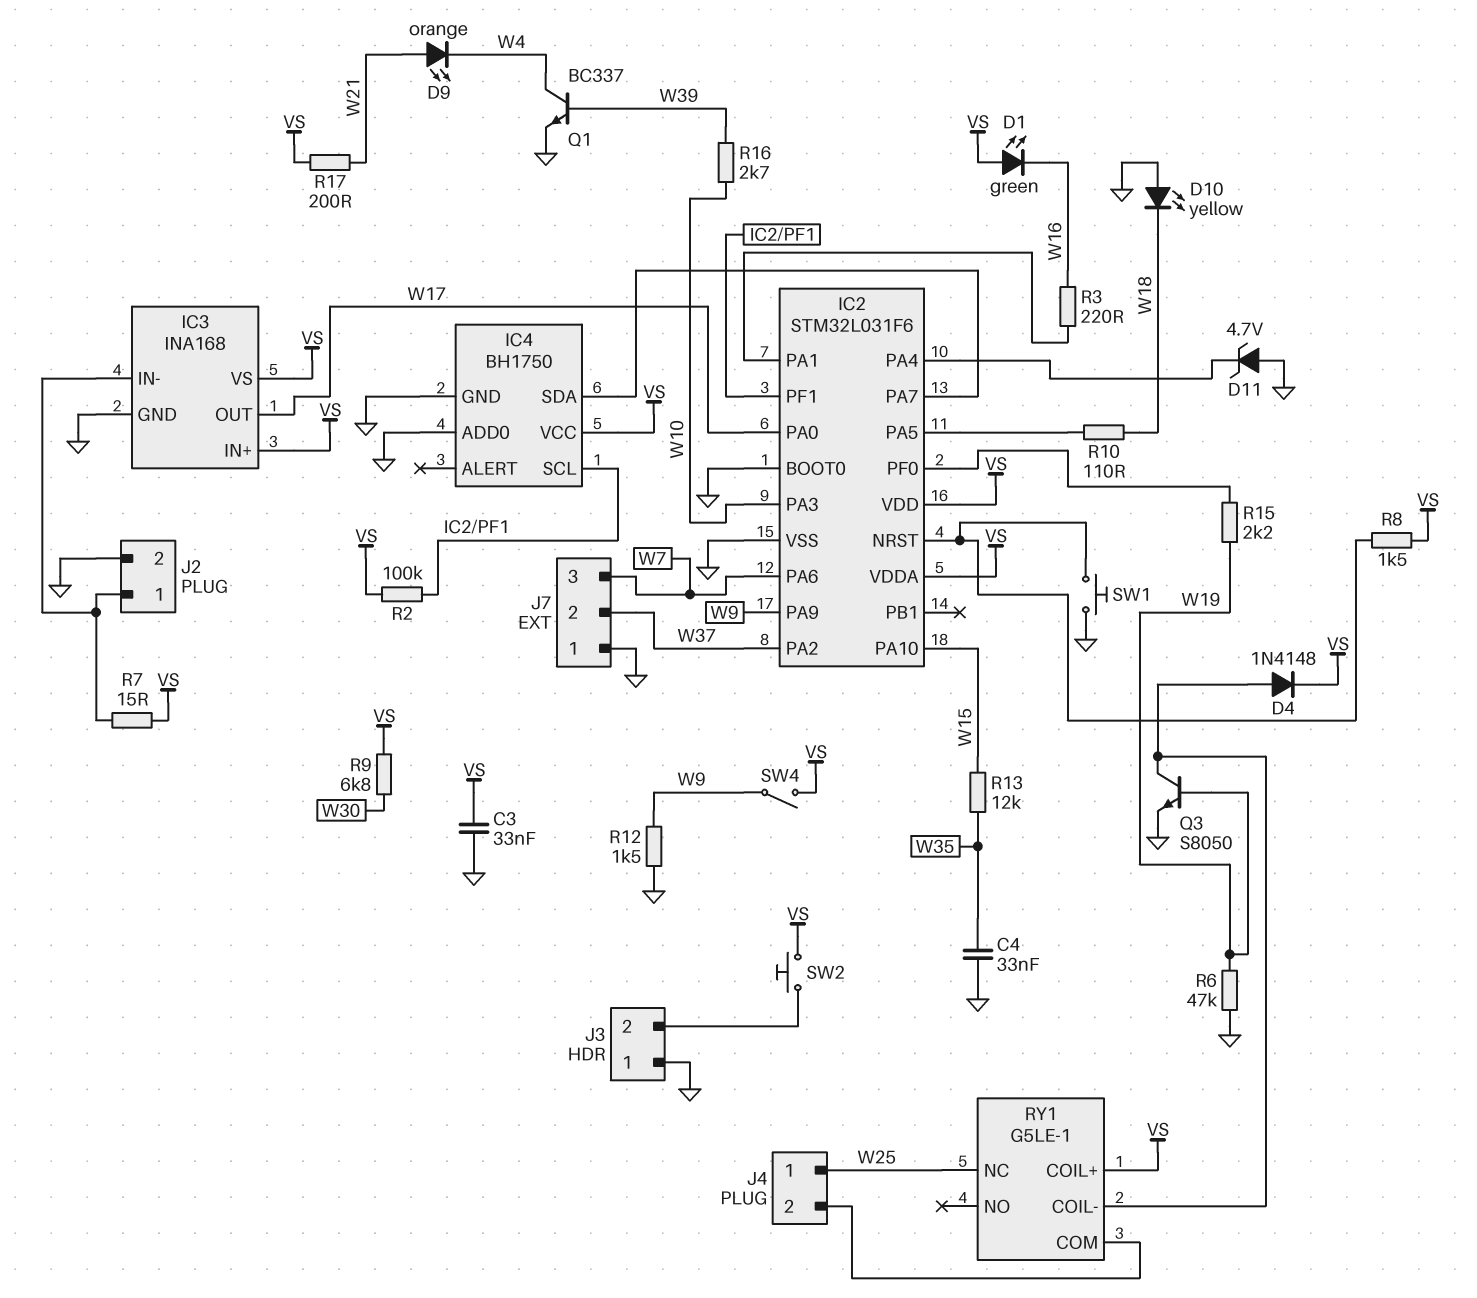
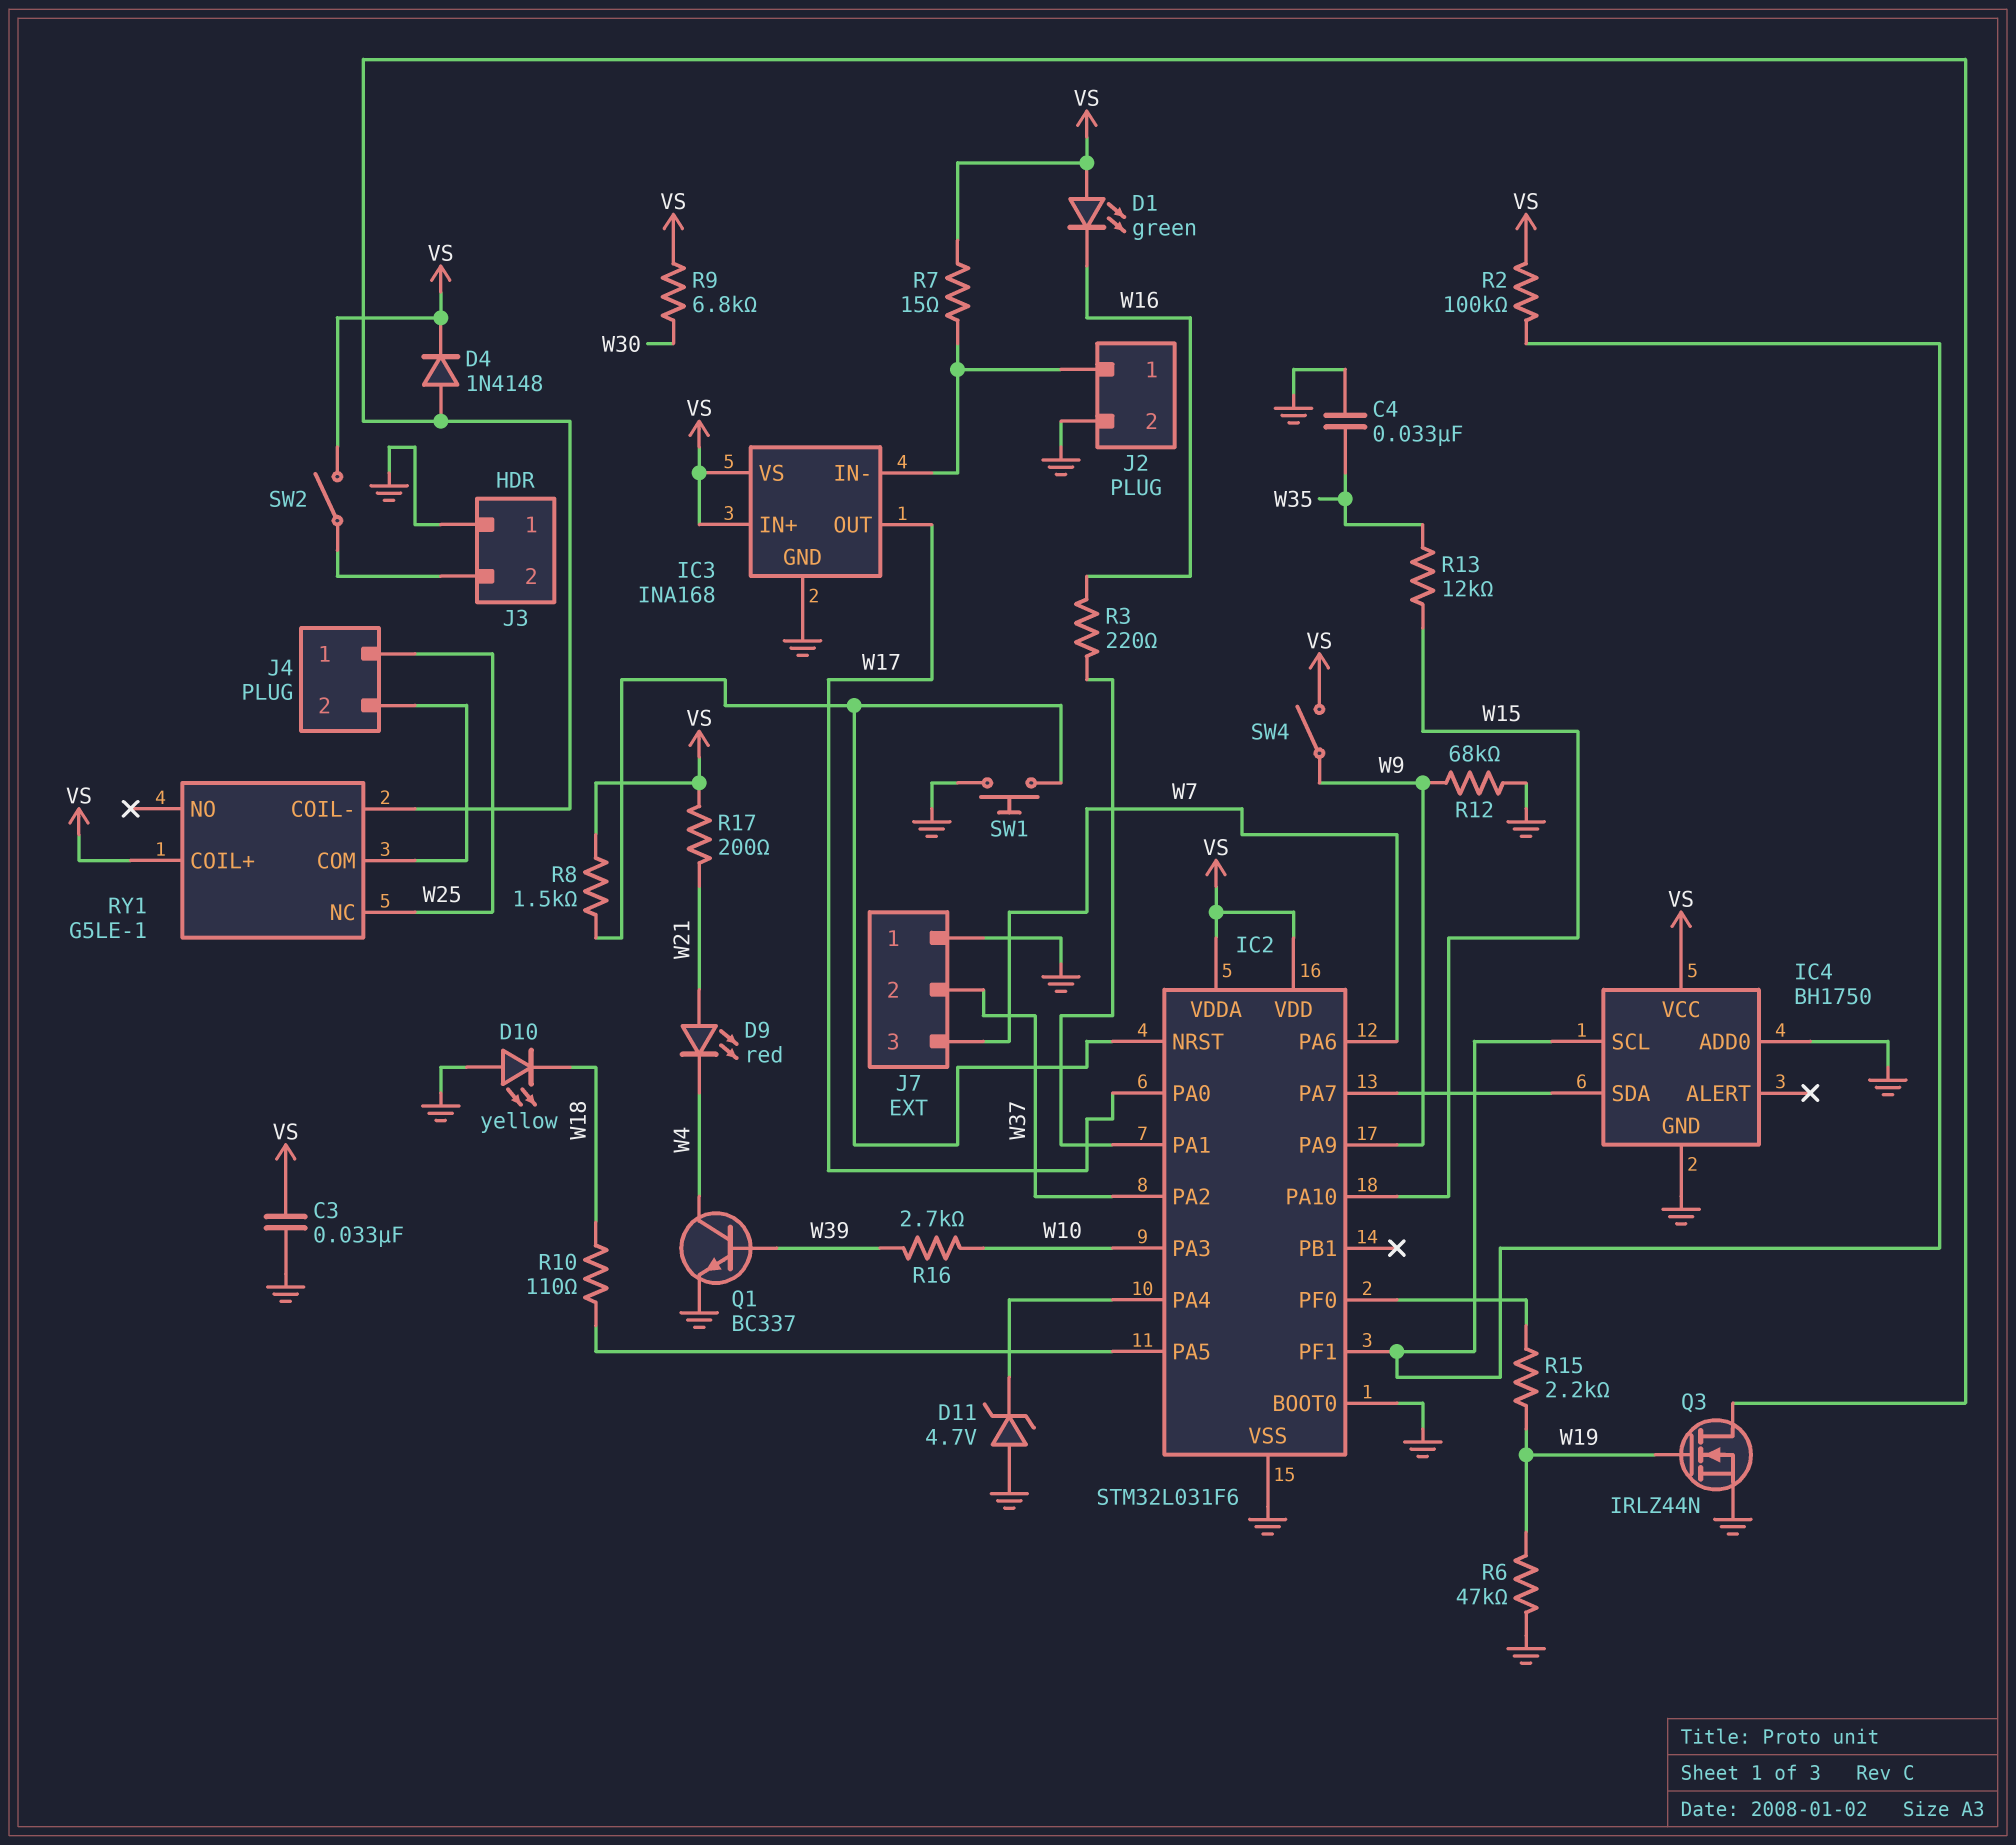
D9: LED orange (A W21, K W4) -> LED red (A W21, K W4)
Q3: NPN S8050 (B W19, C RY1/COIL-, E GND) -> NMOS IRLZ44N (G W19, D RY1/COIL-, S GND)
R12: 1.5k (GND, W9) -> 68k (GND, W9)
SW2: button (J3/2, VS) -> switch (J3/2, VS)

